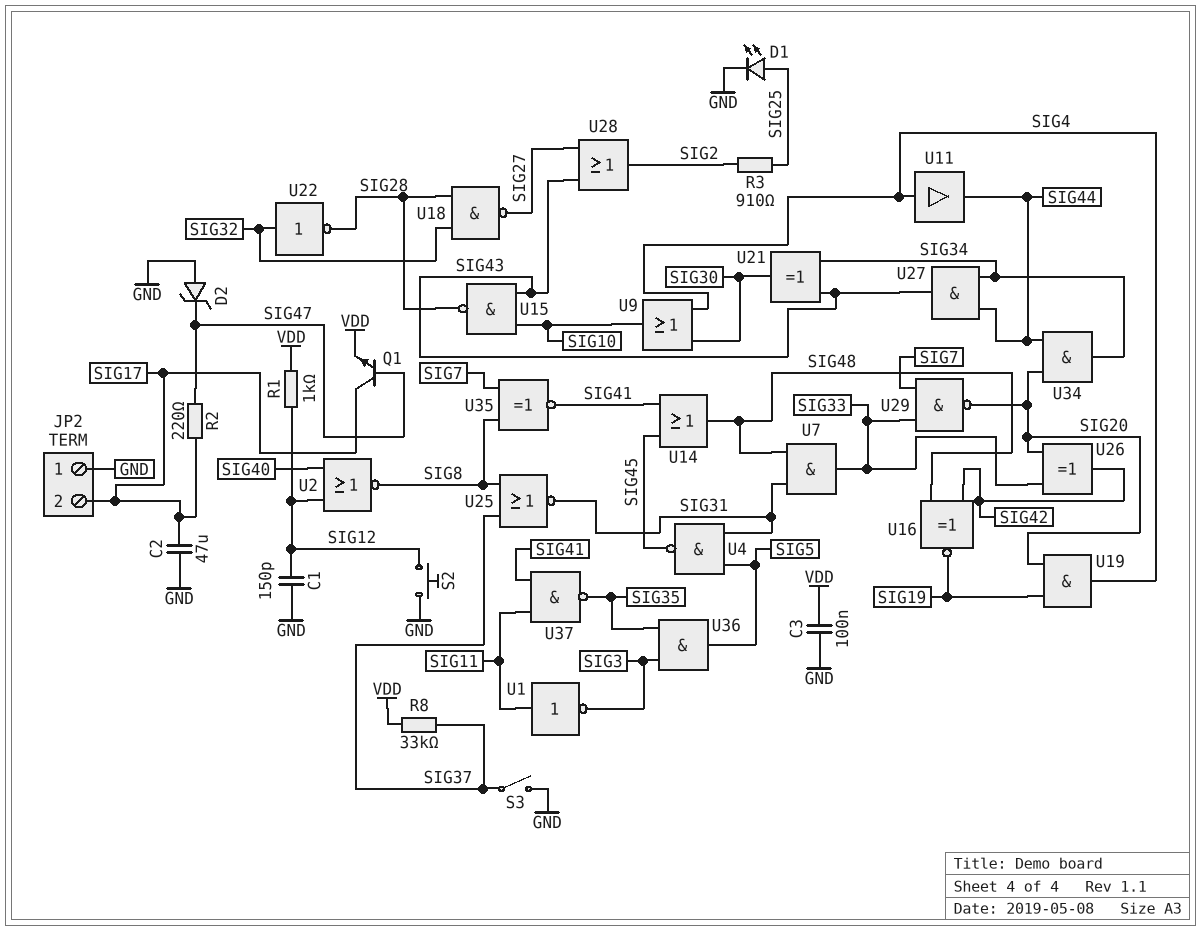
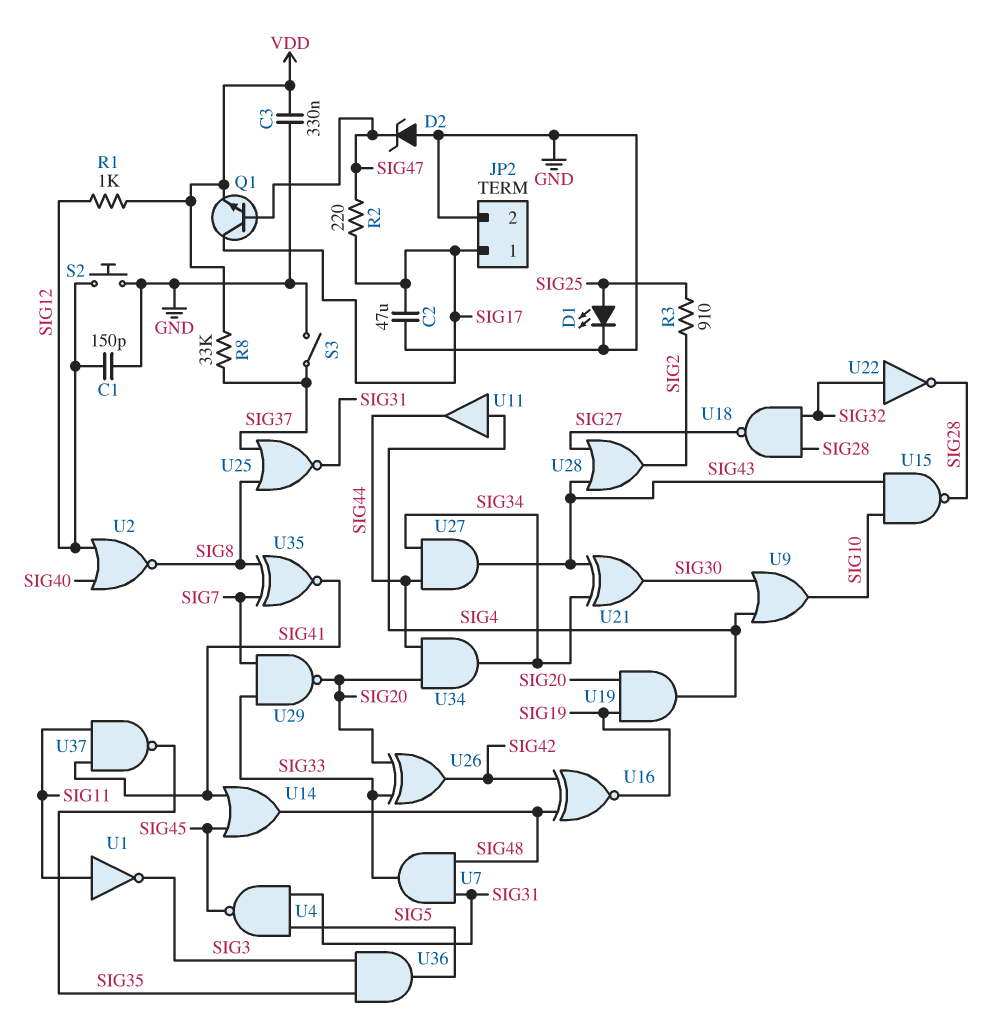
C3: 100nF (GND, VDD) -> 330nF (GND, VDD)
JP2 pin 1: GND -> SIG17
JP2 pin 2: SIG17 -> GND

